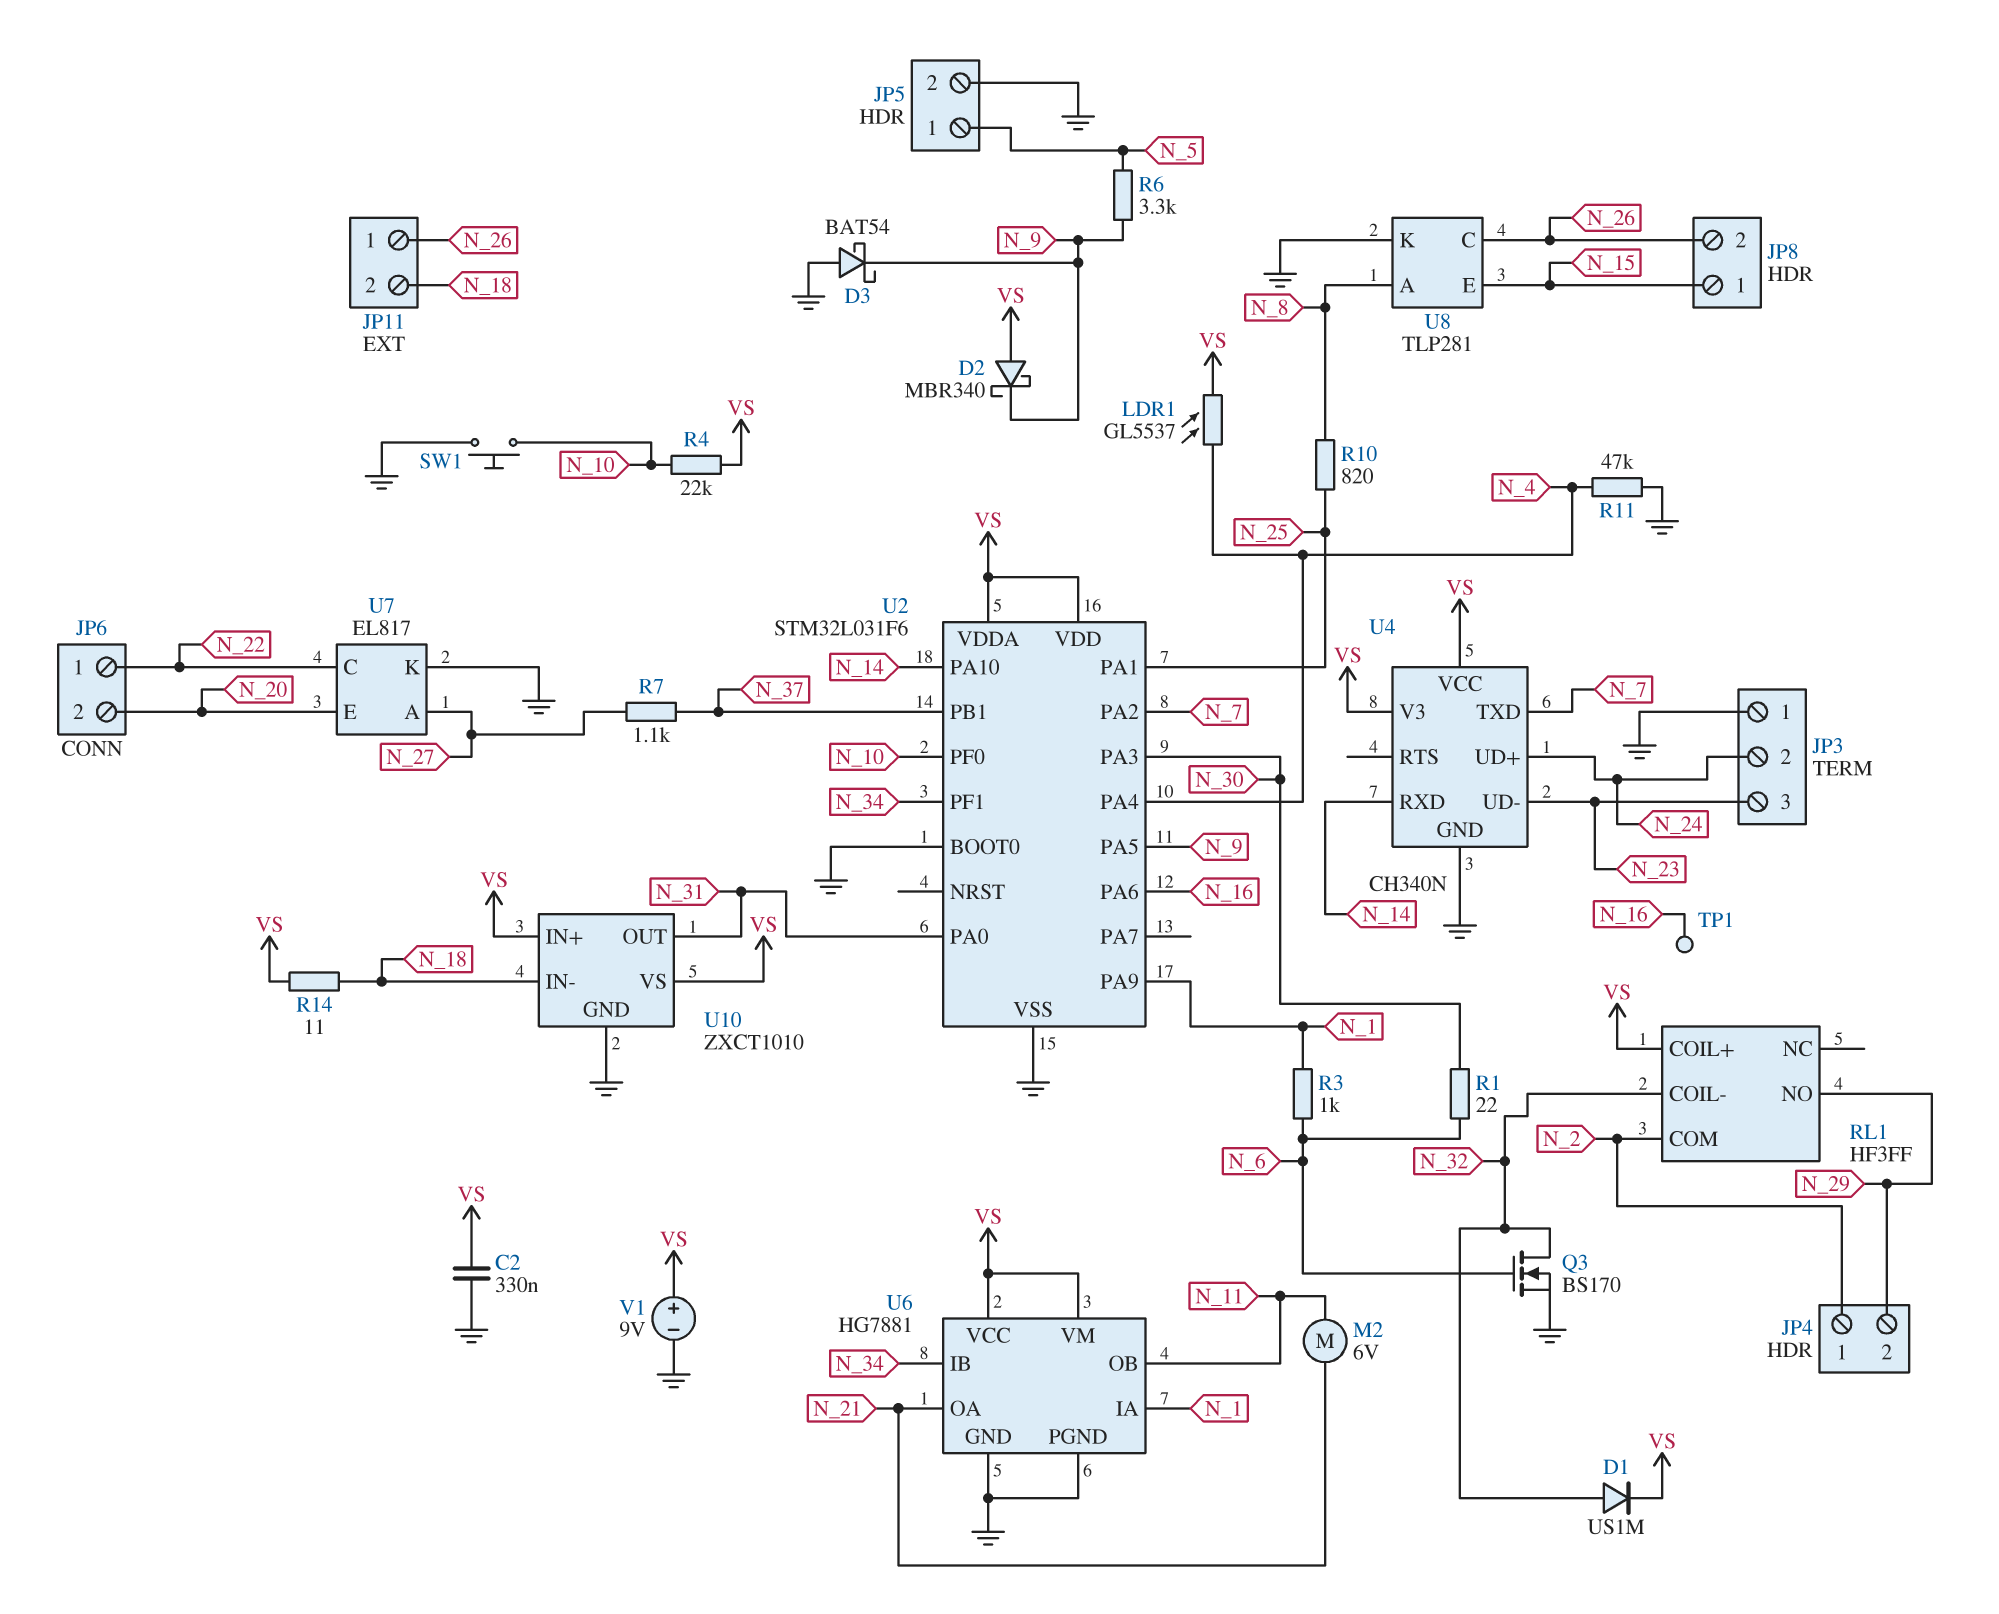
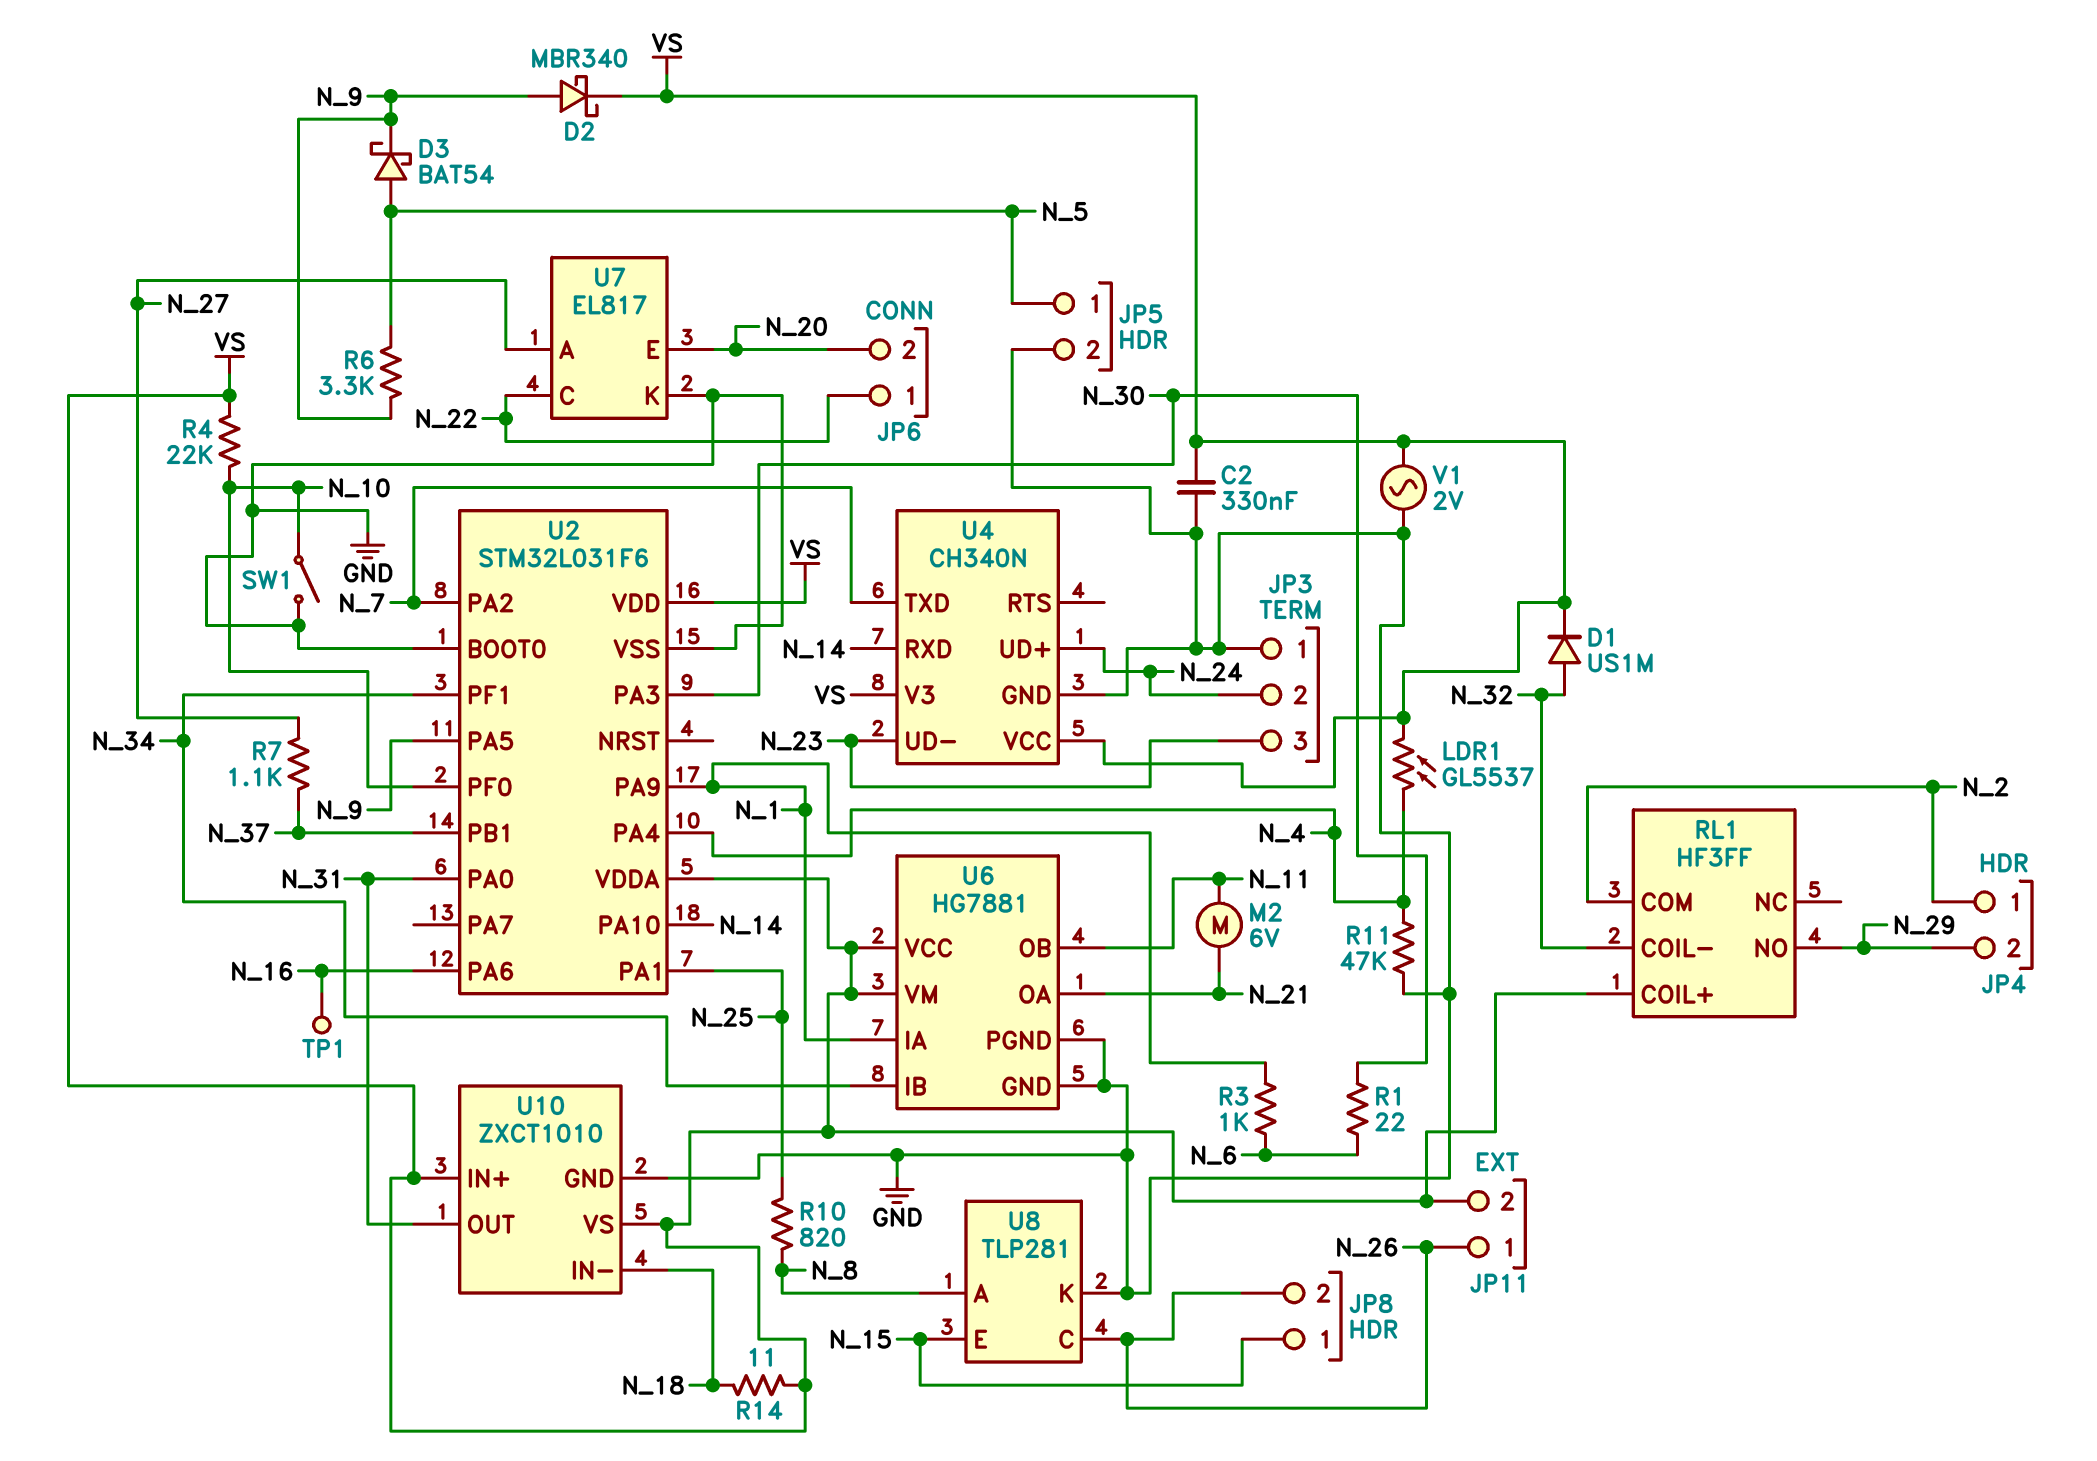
D2: schottky MBR340 (A VS, K N_9) -> schottky MBR340 (A N_9, K VS)
D3: schottky BAT54 (A GND, K N_9) -> schottky BAT54 (A N_5, K N_9)
JP11 pin 2: N_18 -> VS
Q3: NMOS BS170 (G N_6, D N_32, S GND) -> none
SW1: button (GND, N_10) -> switch (GND, N_10)
V1: 9V (plus VS, minus GND) -> AC 2V (GND, VS)

